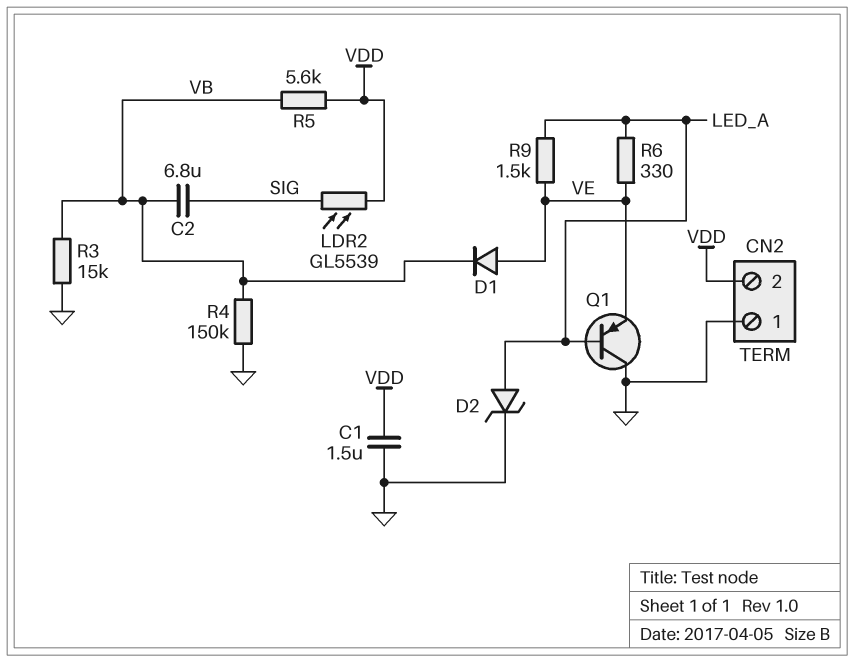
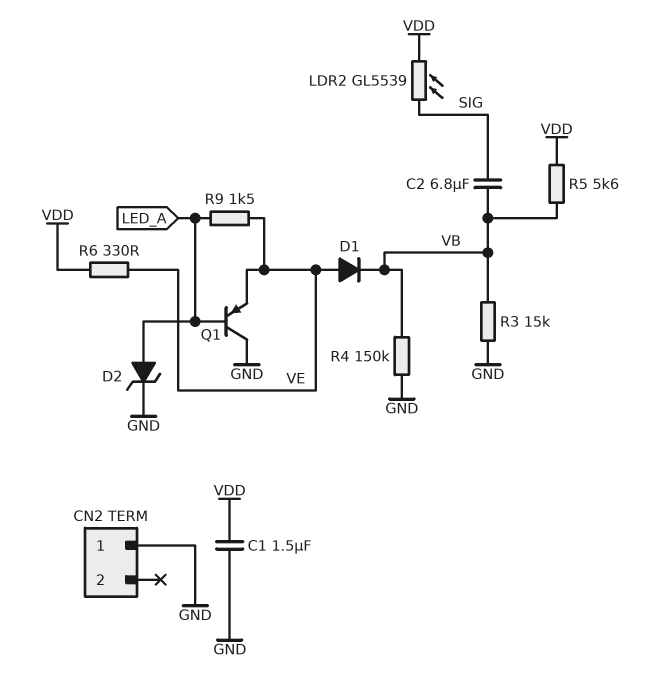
CN2 pin 2: VDD -> none
R6: 330 (LED_A, VE) -> 330 (VDD, VE)

